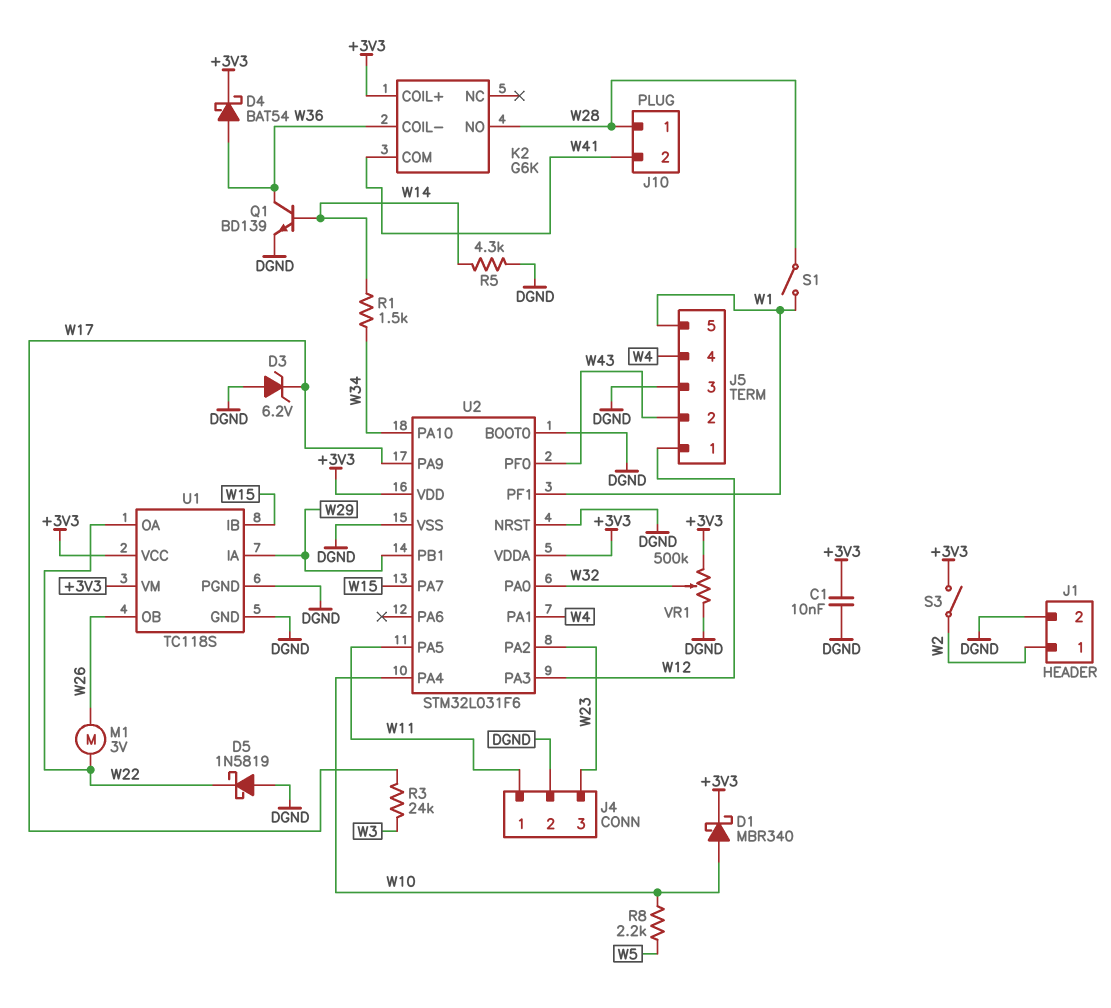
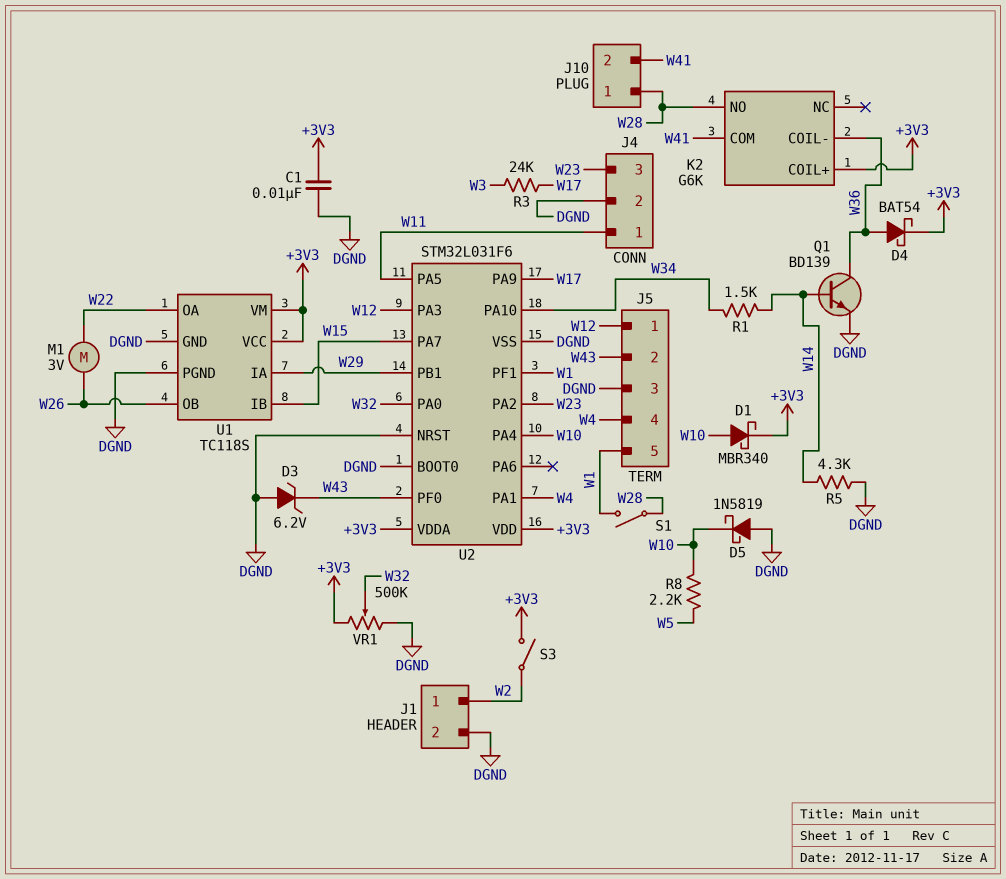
D3: zener 6.2V (A DGND, K W17) -> zener 6.2V (A DGND, K W43)
D5: schottky 1N5819 (A DGND, K W22) -> schottky 1N5819 (A DGND, K W10)

